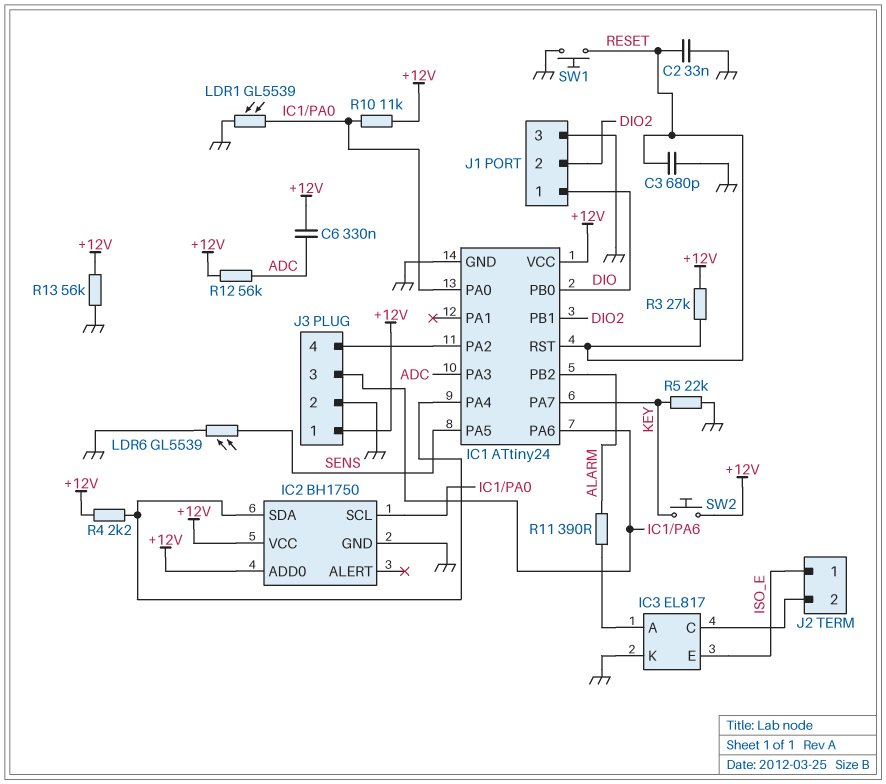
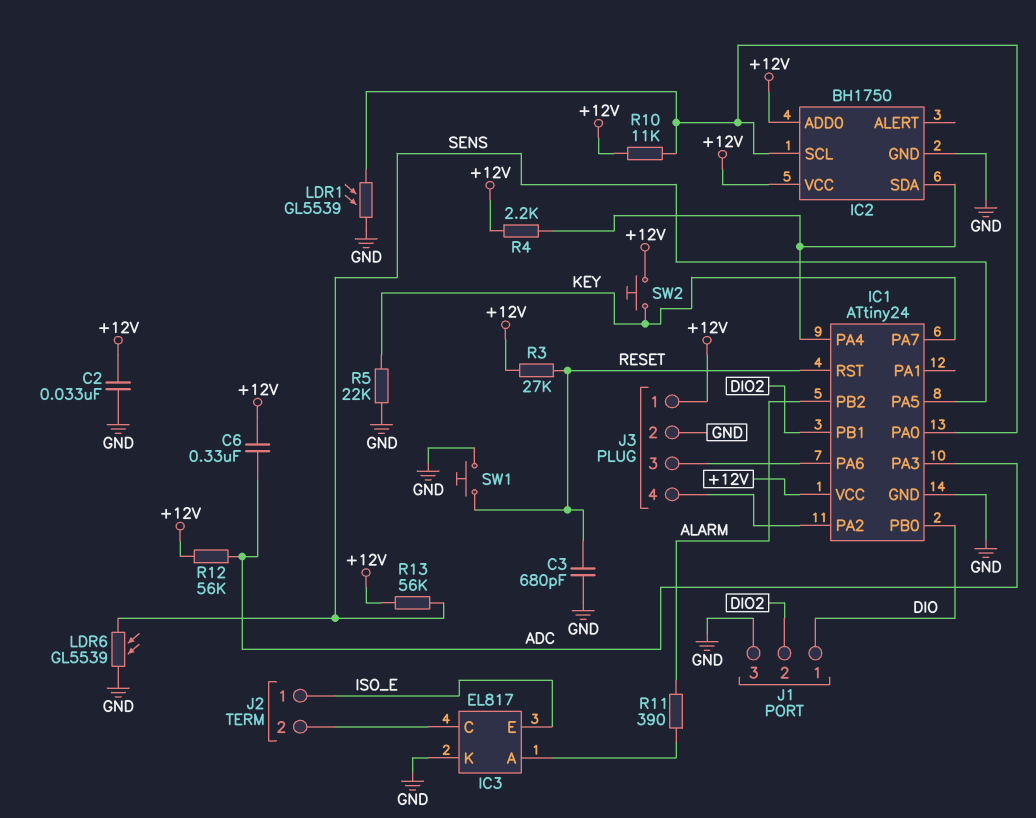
C2: 33nF (GND, RESET) -> 33nF (+12V, GND)
R13: 56k (+12V, GND) -> 56k (+12V, SENS)

